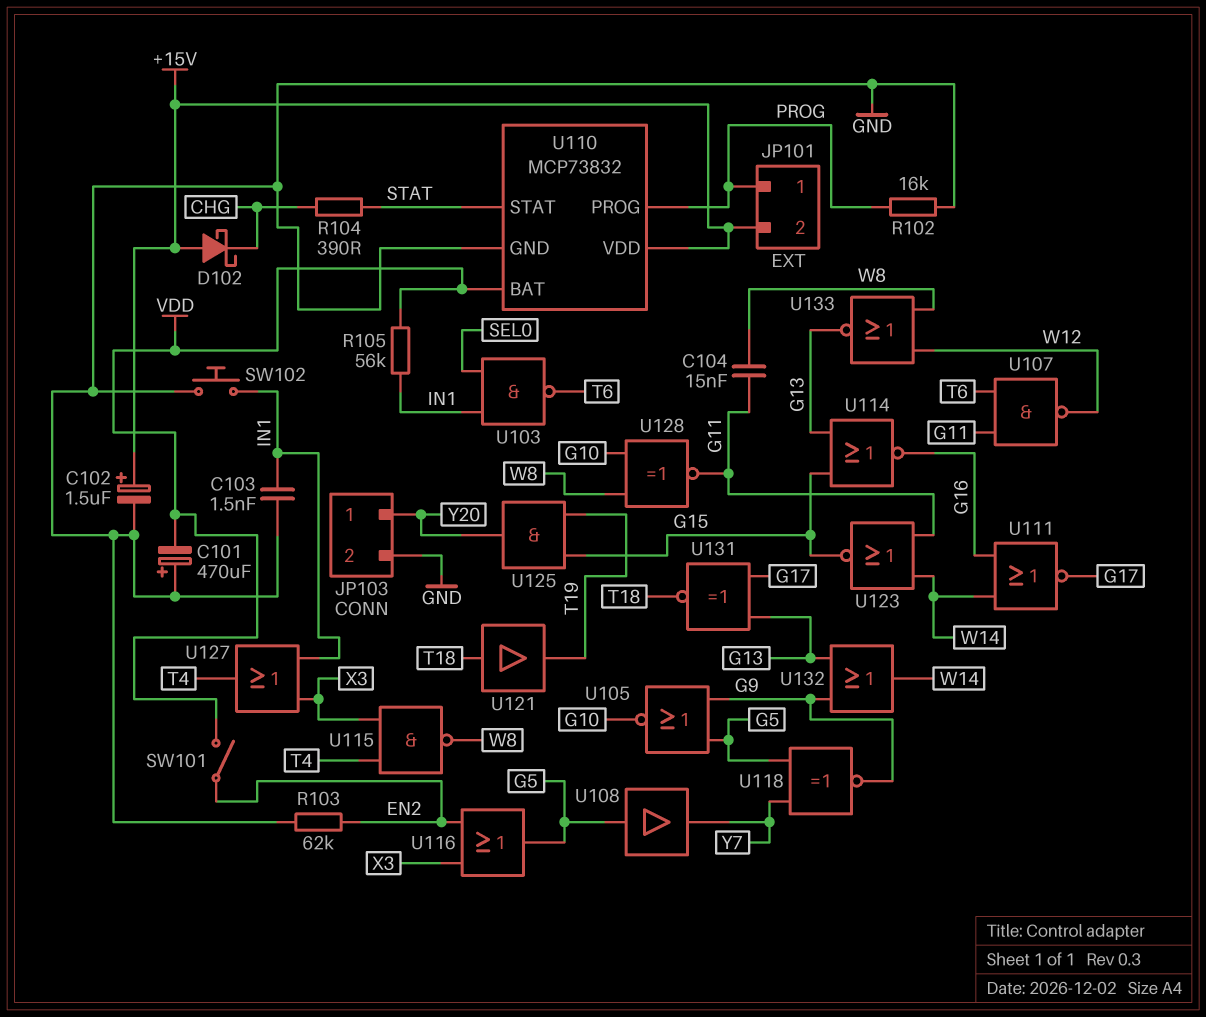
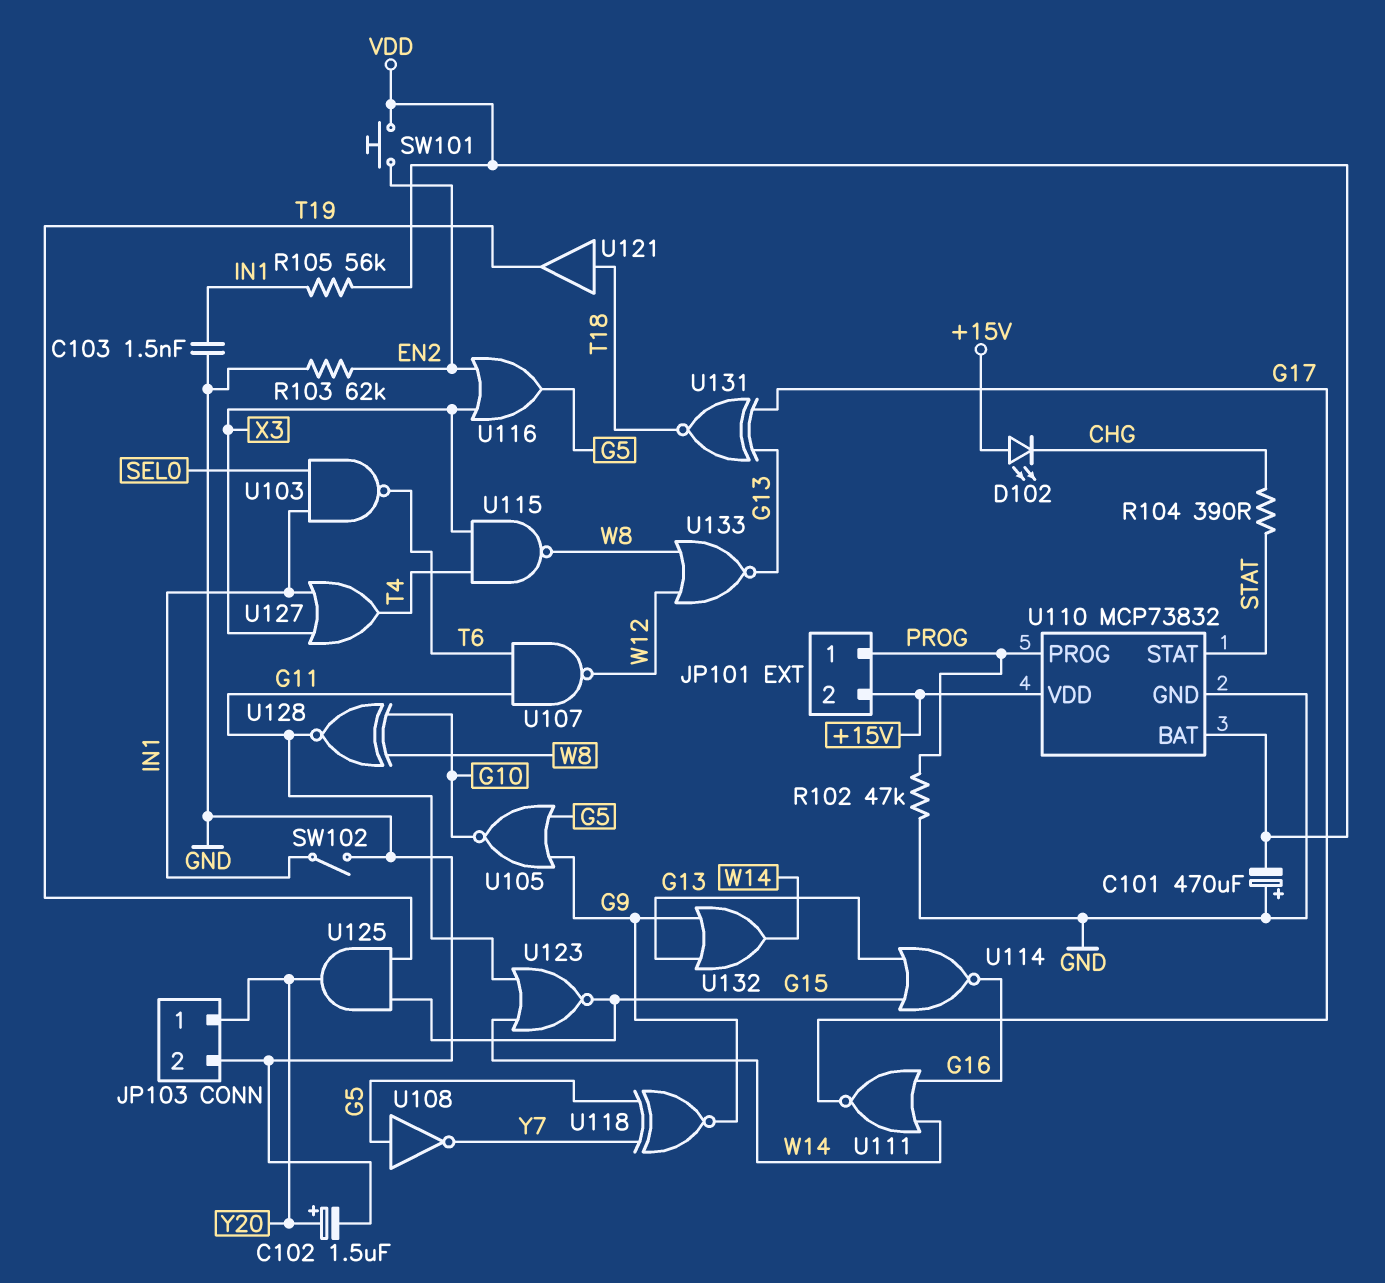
C102: 1.5uF (plus +15V, minus GND) -> 1.5uF (plus Y20, minus GND)
C104: 15nF (G11, W8) -> none
D102: schottky (A +15V, K CHG) -> LED (A +15V, K CHG)
R102: 16k (GND, PROG) -> 47k (GND, PROG)
SW101: switch (EN2, VDD) -> button (EN2, VDD)
SW102: button (GND, IN1) -> switch (GND, IN1)
U108: buffer (in G5, out Y7) -> NOT (in G5, out Y7)

